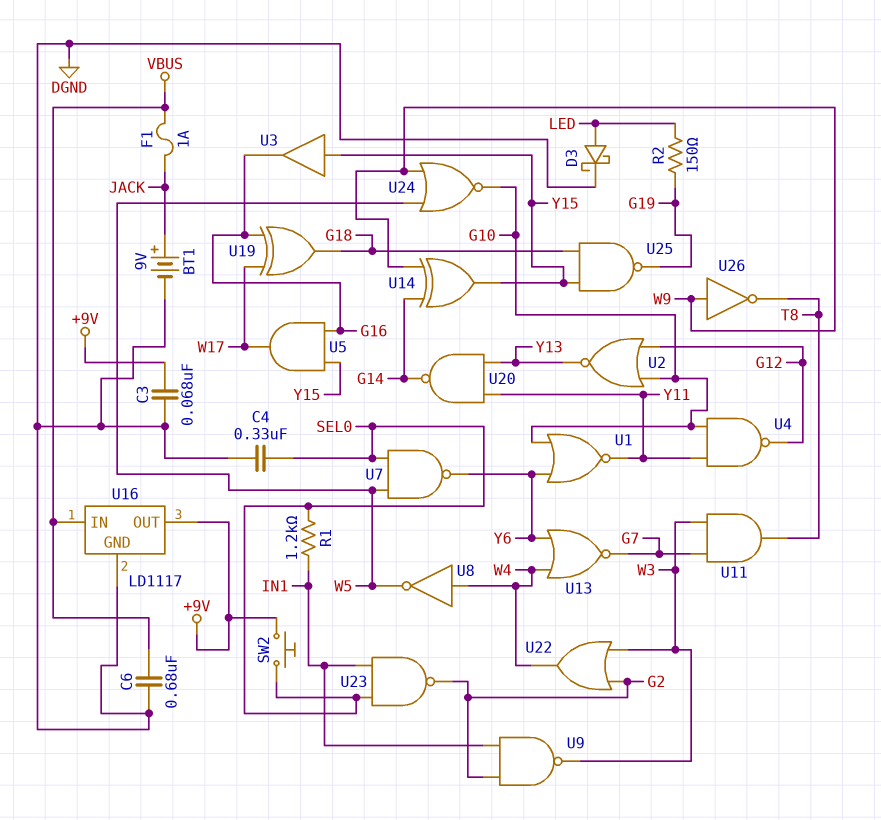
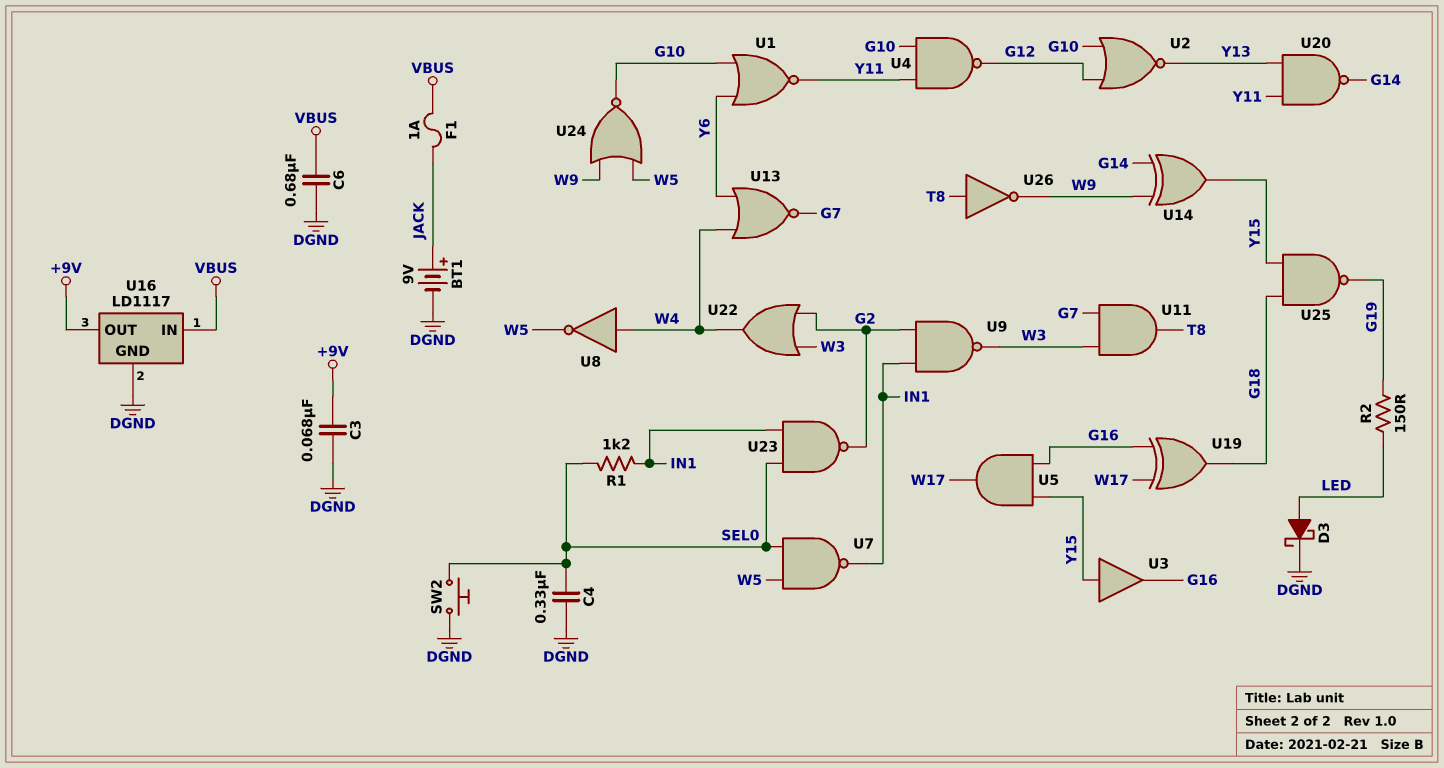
SW2: button (+9V, SEL0) -> button (DGND, SEL0)
U7: NAND (in SEL0, in W5, out Y6) -> NAND (in SEL0, in W5, out IN1)
U26: NOT (in W9, out T8) -> NOT (in T8, out W9)

